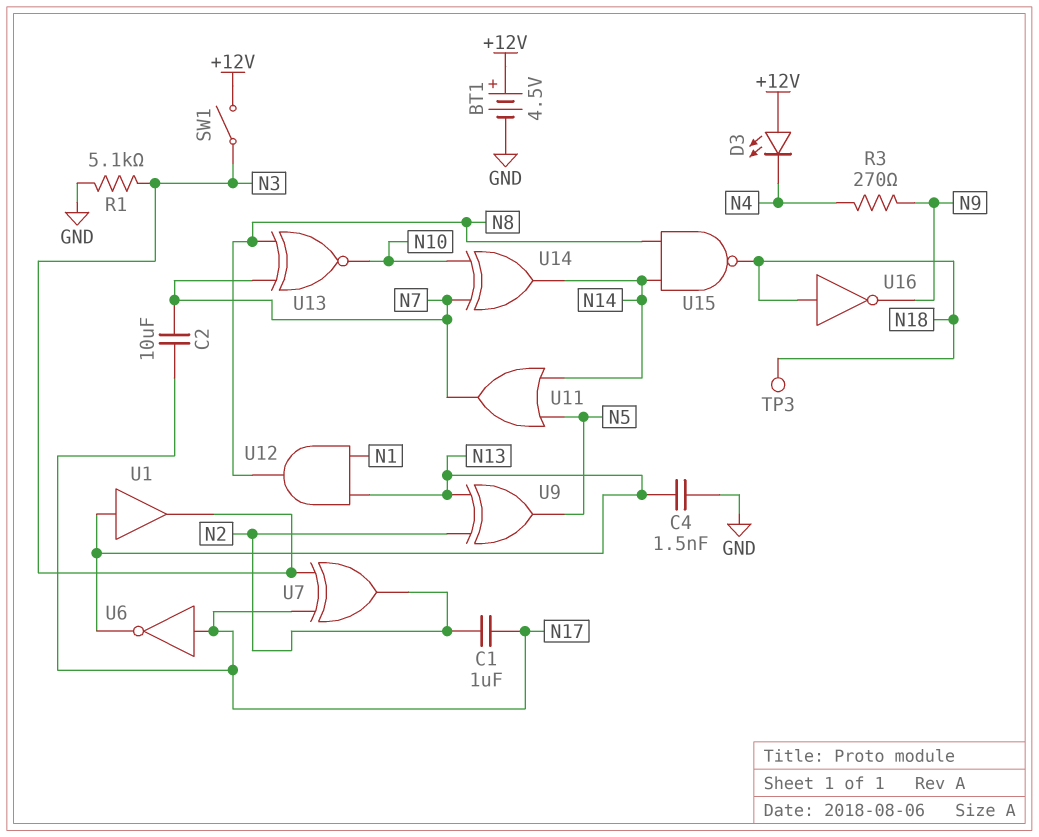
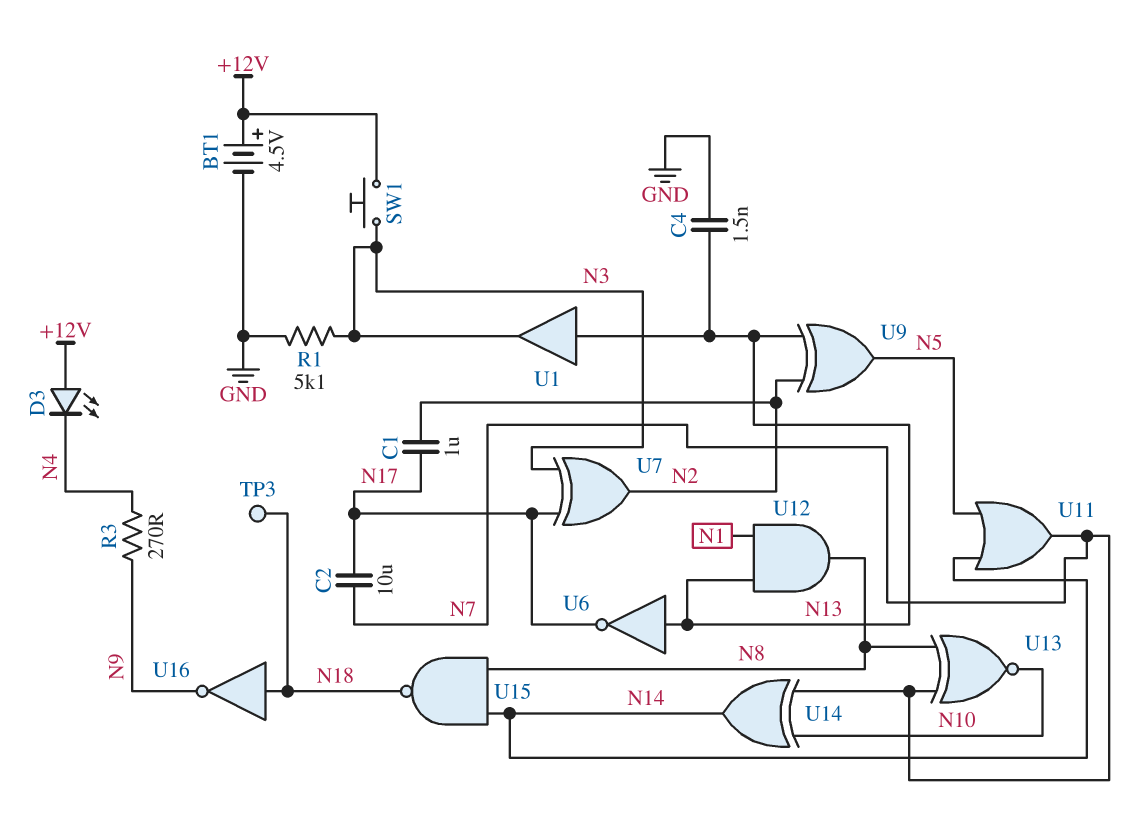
SW1: switch (+12V, N3) -> button (+12V, N3)
U6: NOT (in N17, out N13) -> NOT (in N13, out N17)

